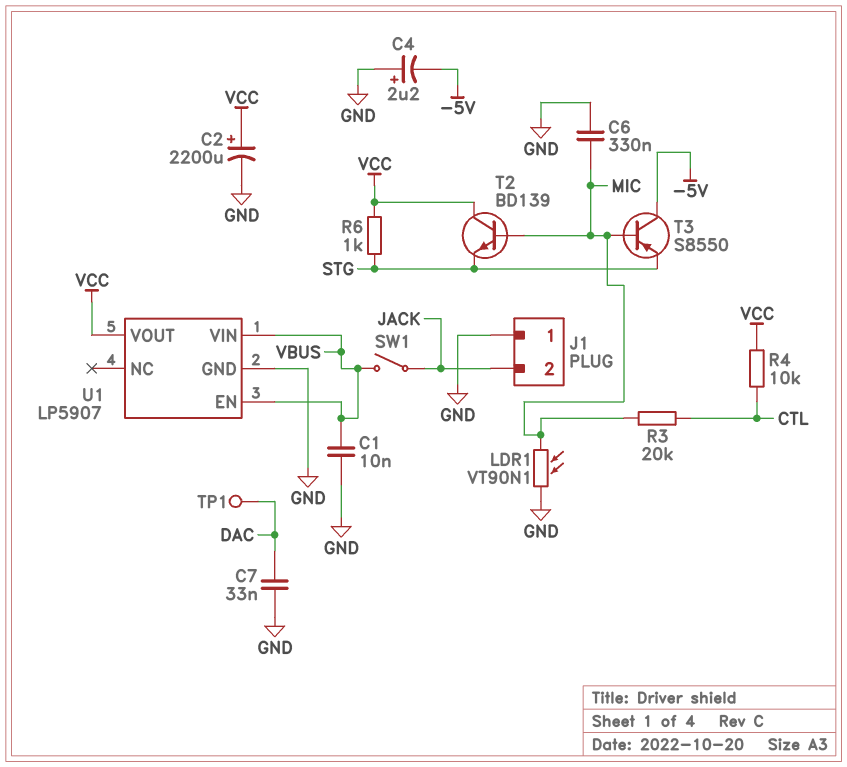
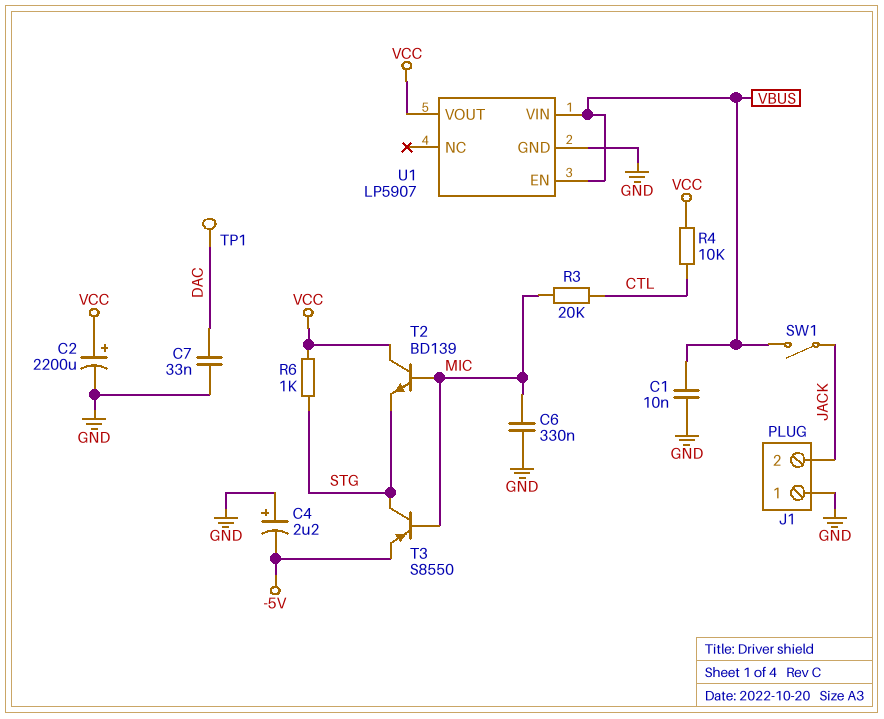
LDR1: VT90N1 (GND, MIC) -> none
T3: PNP S8550 (B MIC, C -5V, E STG) -> PNP S8550 (B MIC, C STG, E -5V)

